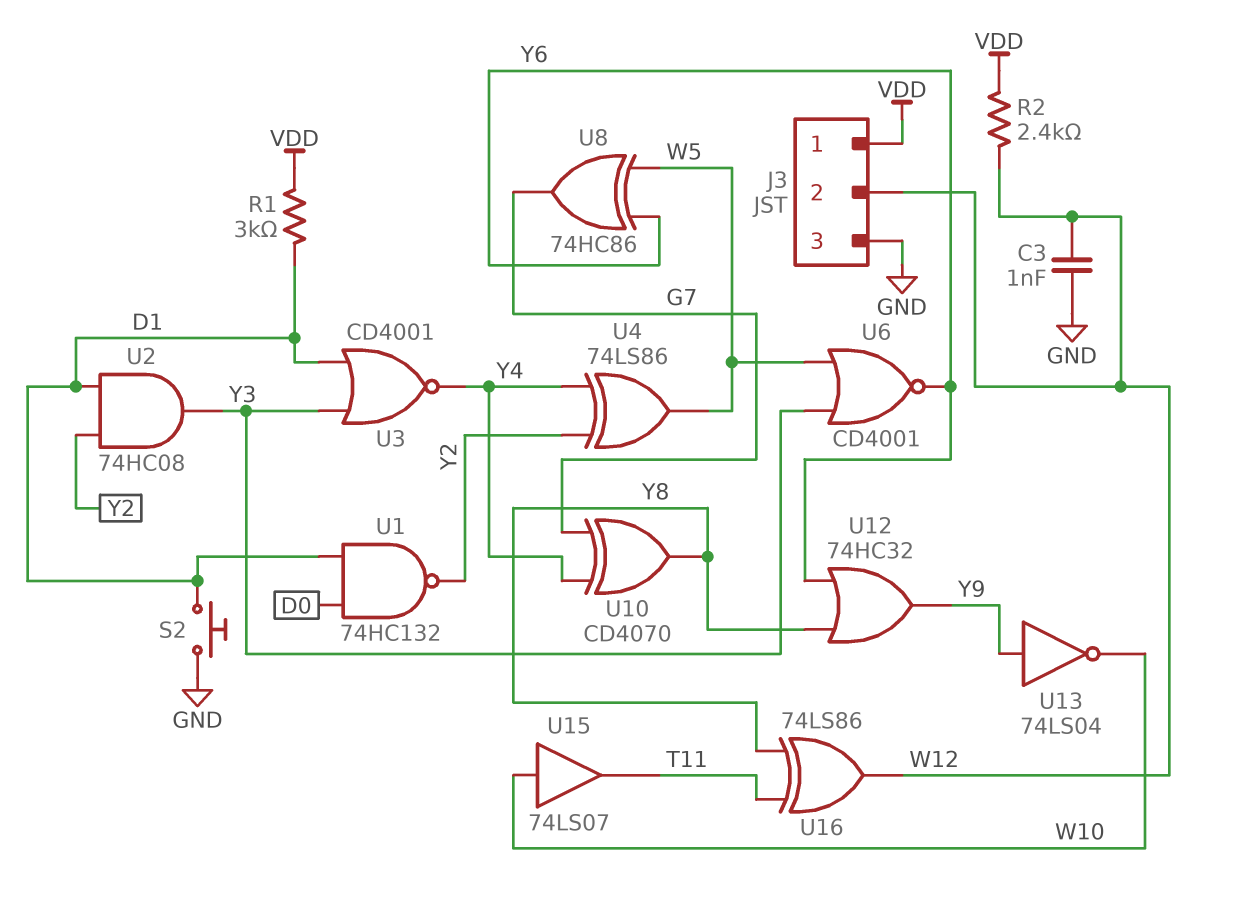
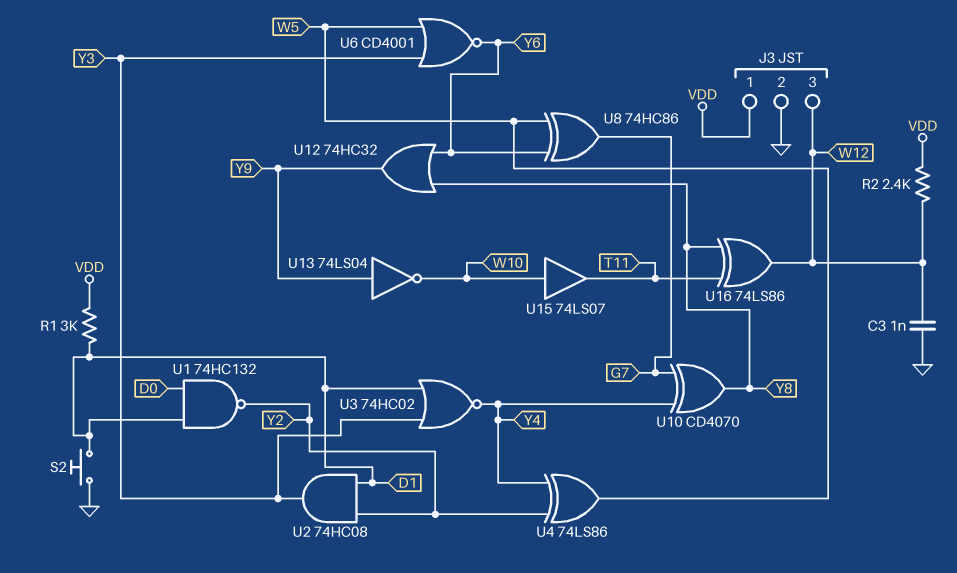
J3 pin 2: W12 -> GND
J3 pin 3: GND -> W12
U3: NOR CD4001 (in D1, in Y3, out Y4) -> NOR 74HC02 (in D1, in Y3, out Y4)

